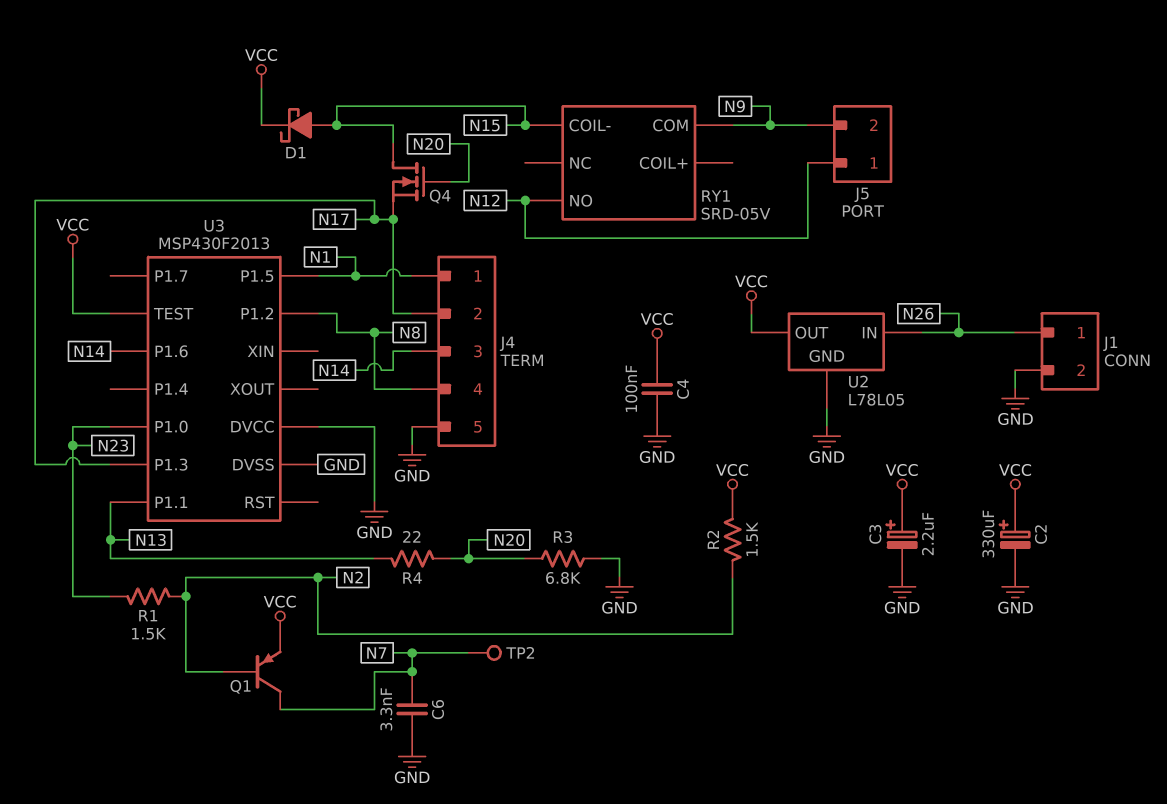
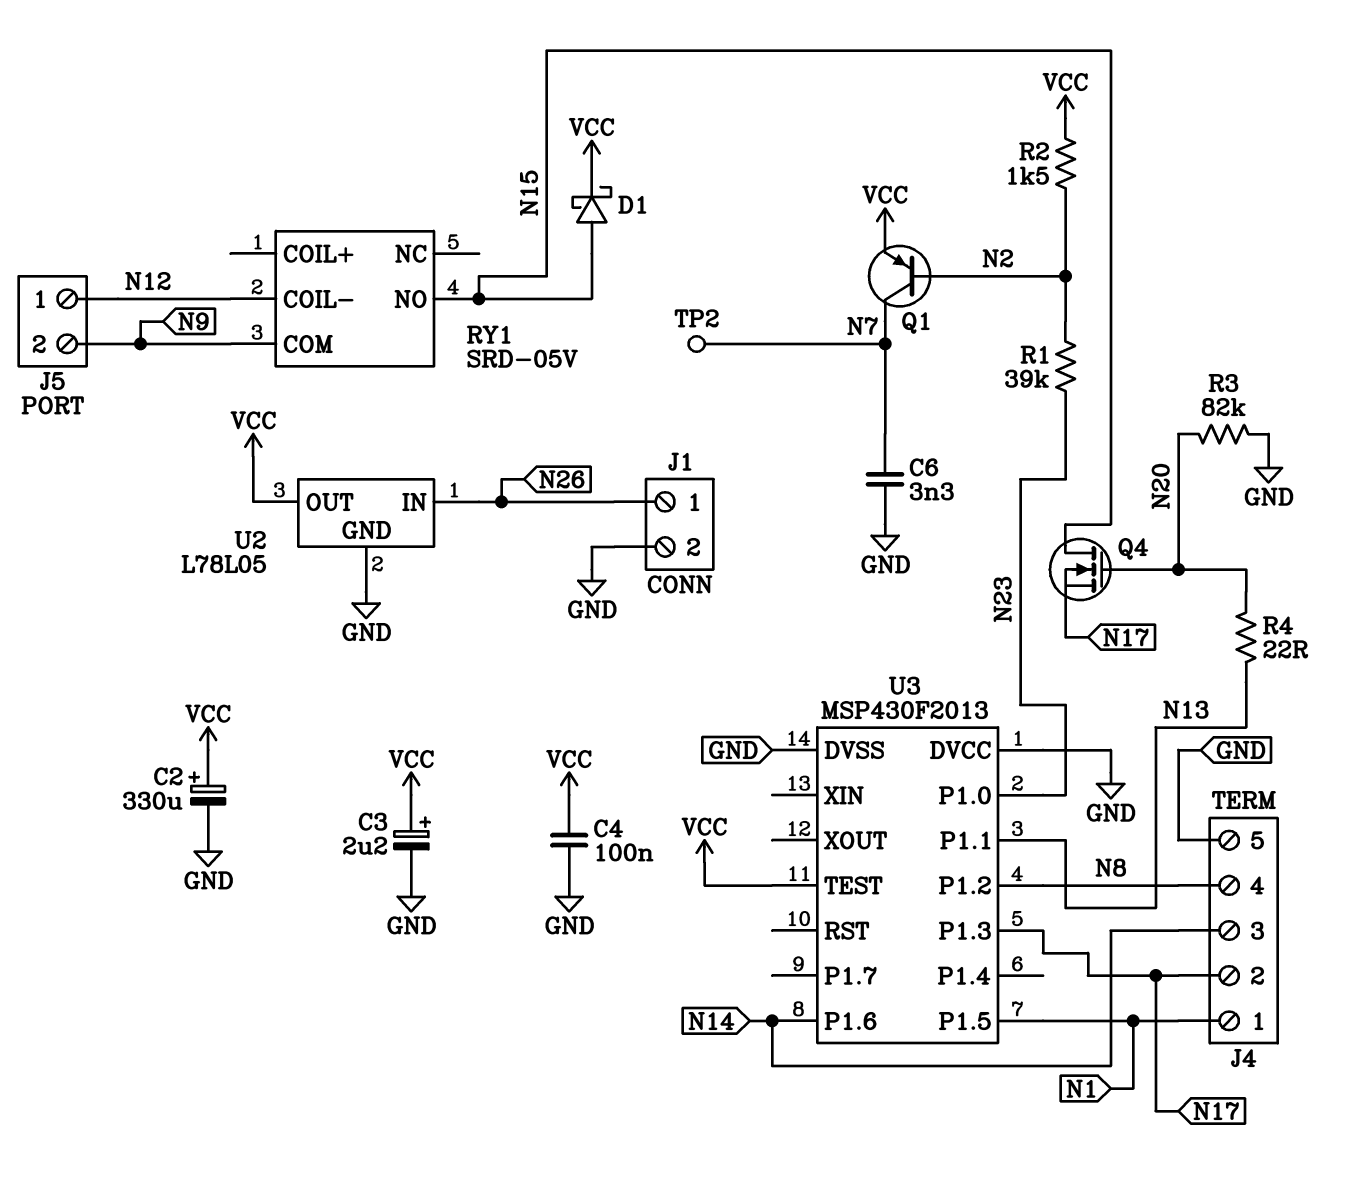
R1: 1.5k (N2, N23) -> 39k (N2, N23)
R3: 6.8k (GND, N20) -> 82k (GND, N20)
RY1 pin COIL-: N15 -> N12
RY1 pin NO: N12 -> N15

